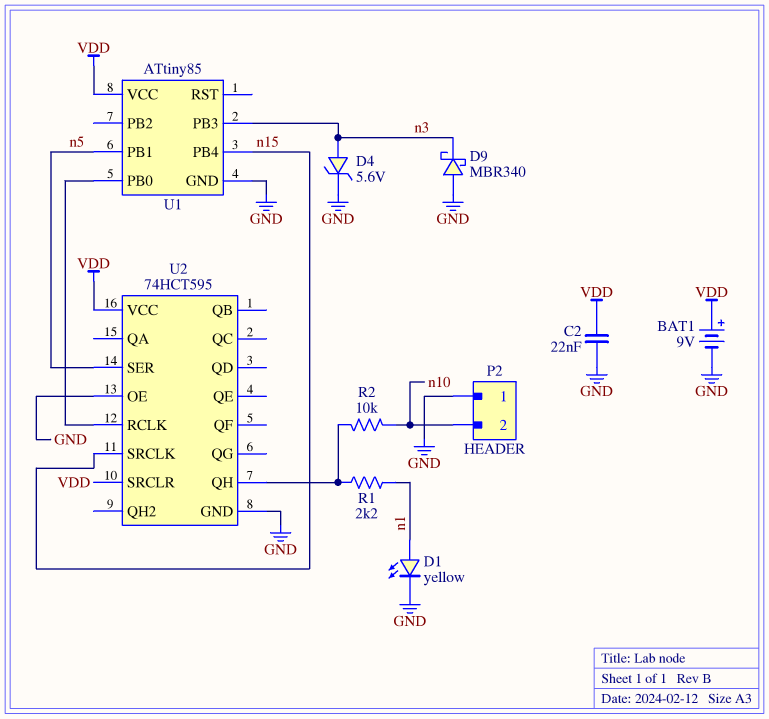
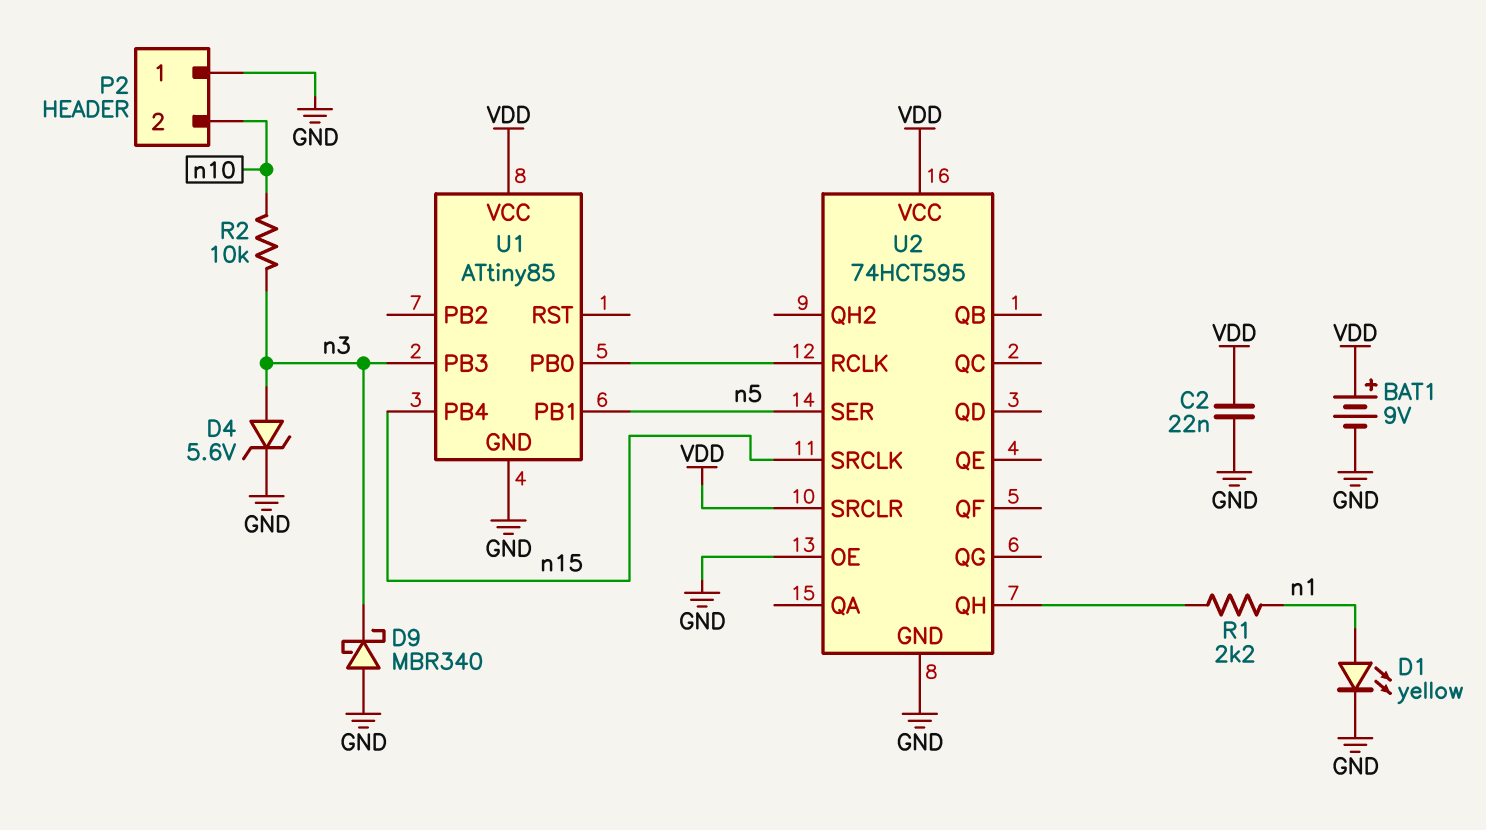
R2: 10k (U2/QH, n10) -> 10k (n3, n10)

